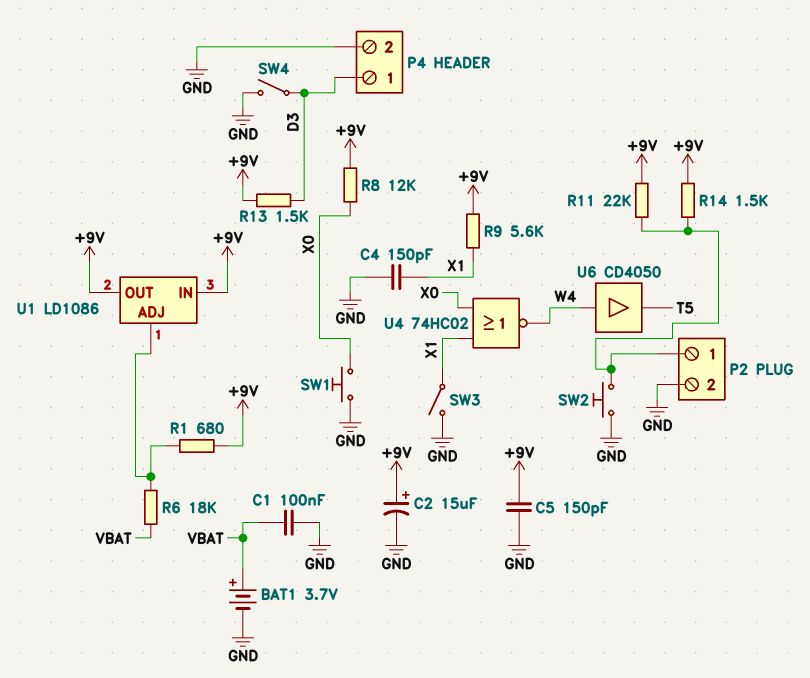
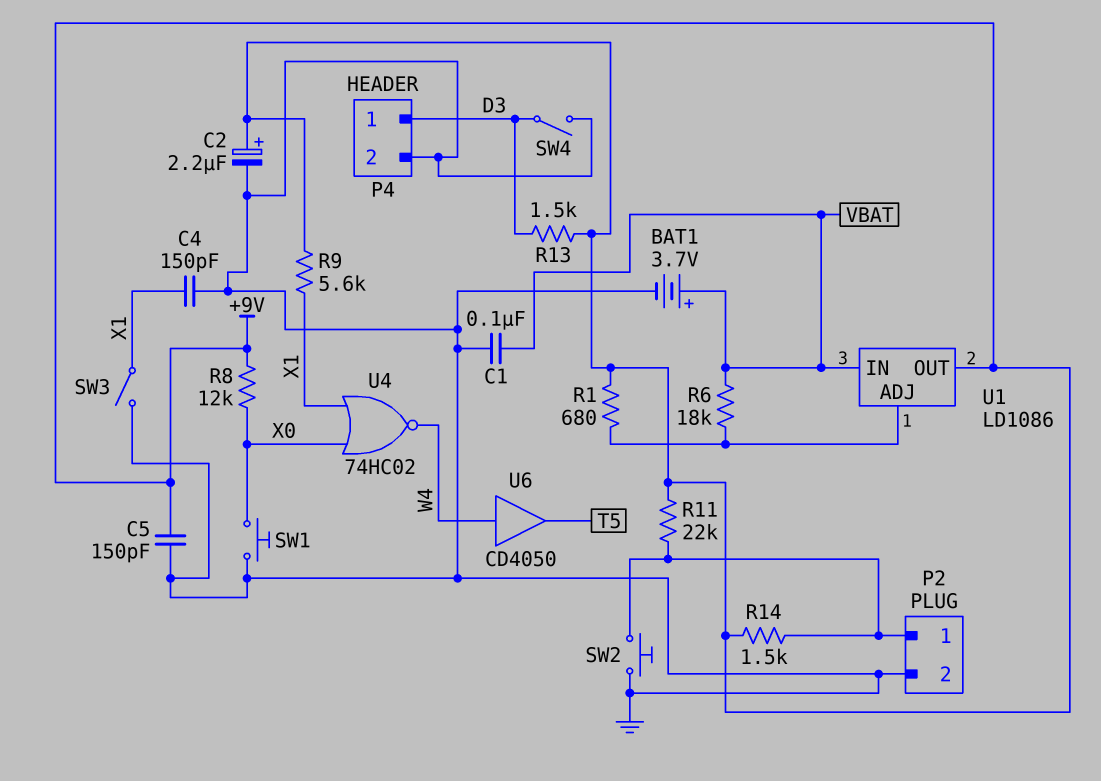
C2: 15uF (plus +9V, minus GND) -> 2.2uF (plus +9V, minus GND)
U1 pin IN: +9V -> VBAT

